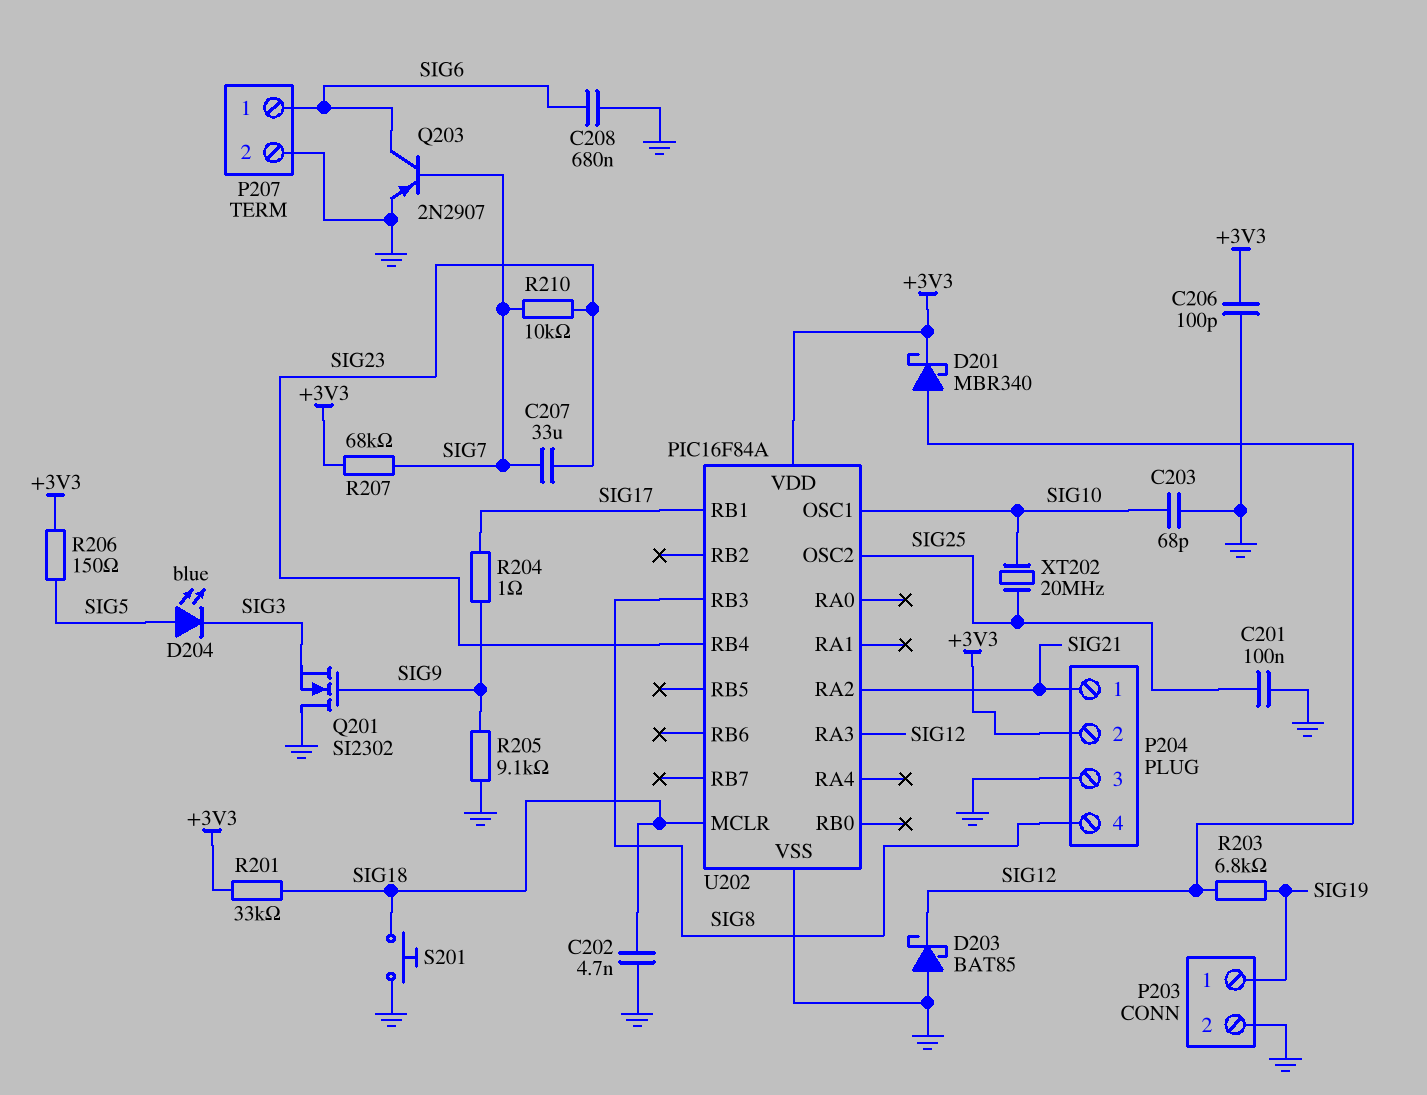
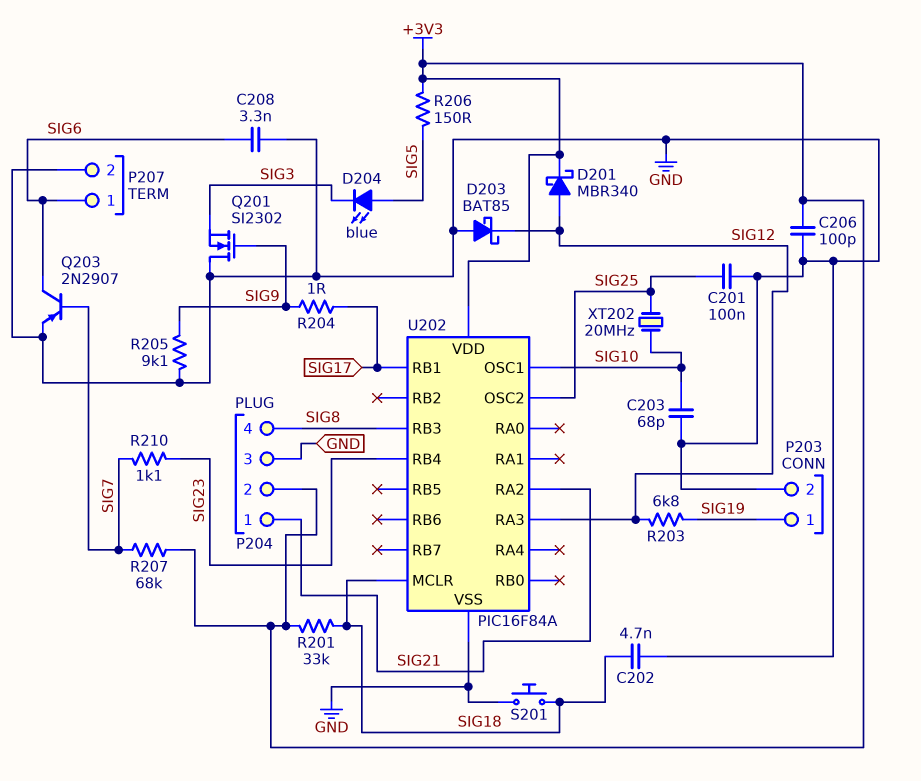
C207: 33uF (SIG7, SIG23) -> none
C208: 680nF (GND, SIG6) -> 3.3nF (GND, SIG6)
R210: 10k (SIG7, SIG23) -> 1.1k (SIG7, SIG23)

